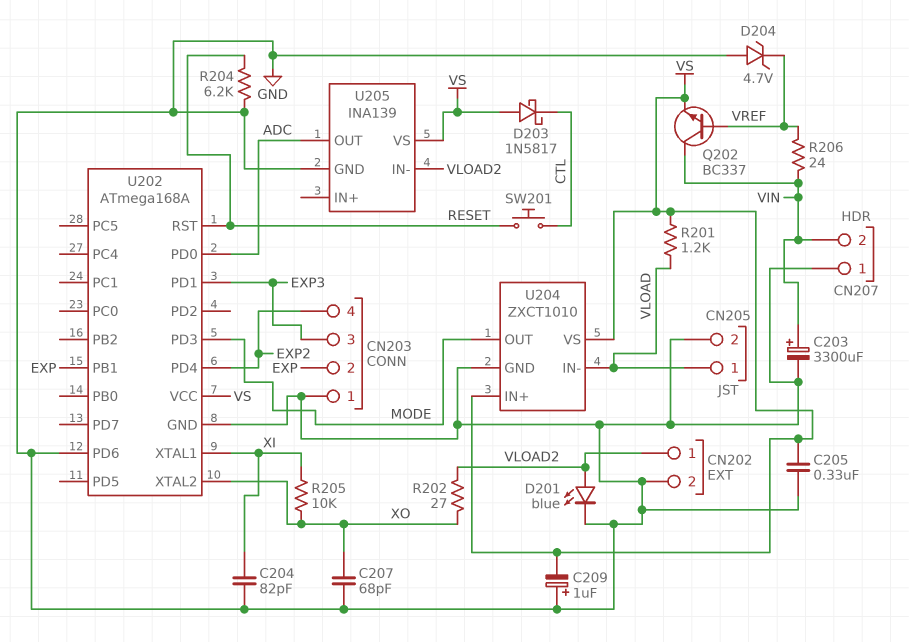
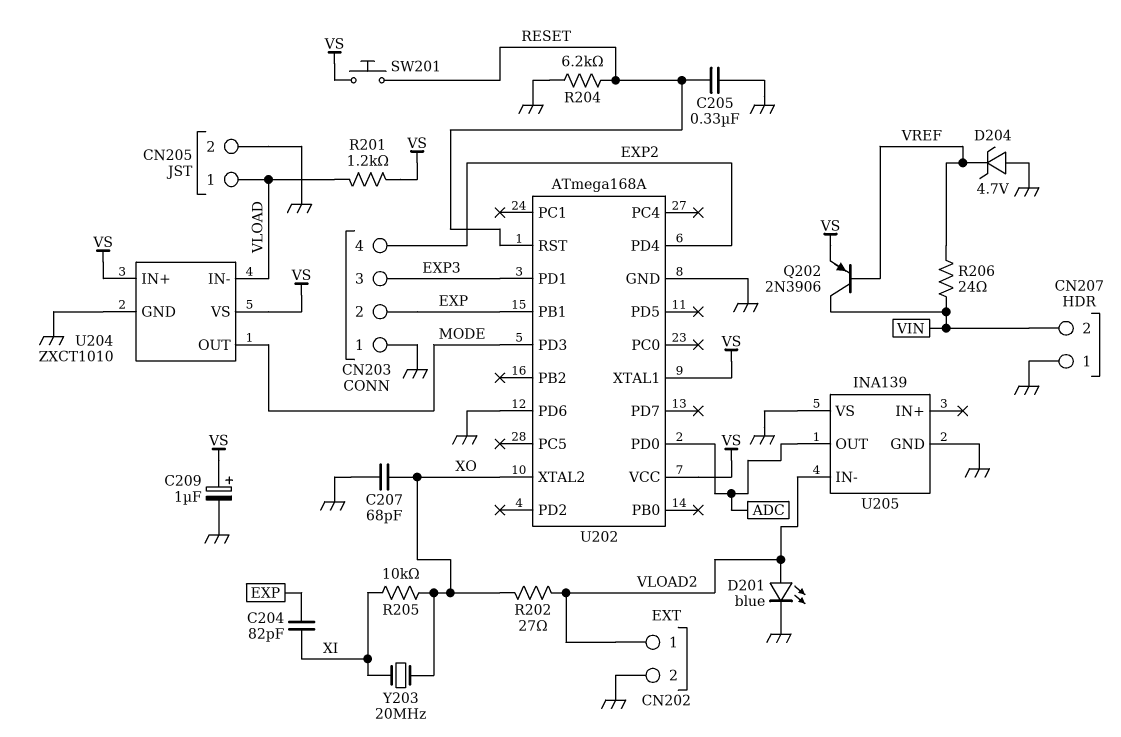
C203: 3300uF (plus VIN, minus GND) -> none
C204: 82pF (GND, XI) -> 82pF (EXP, XI)
C205: 330nF (GND, VS) -> 330nF (GND, RESET)
C209: 1uF (plus GND, minus VS) -> 1uF (plus VS, minus GND)
D203: schottky 1N5817 (A VS, K CTL) -> none
Q202: NPN BC337 (B VREF, C VIN, E VS) -> PNP 2N3906 (B VREF, C VIN, E VS)
SW201: button (CTL, RESET) -> button (RESET, VS)
U202 pin XTAL1: XI -> VS
U205 pin VS: VS -> GND
Y203: none -> 20MHz (XI, XO)

